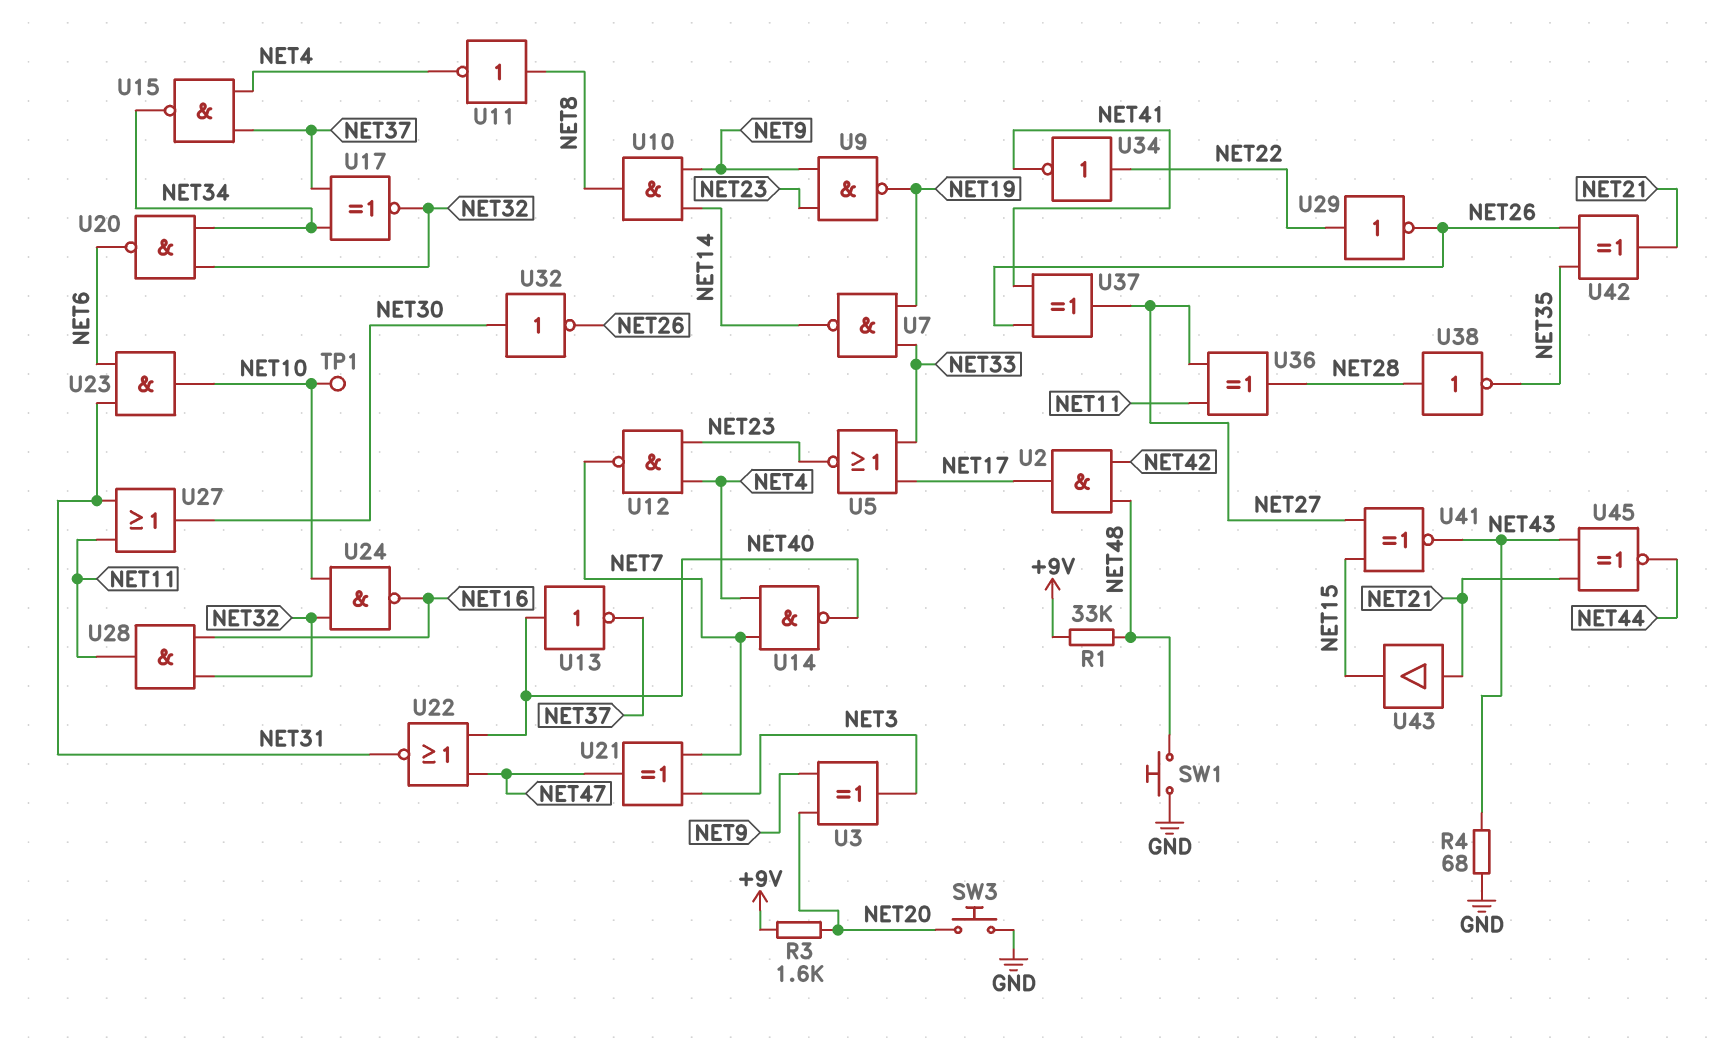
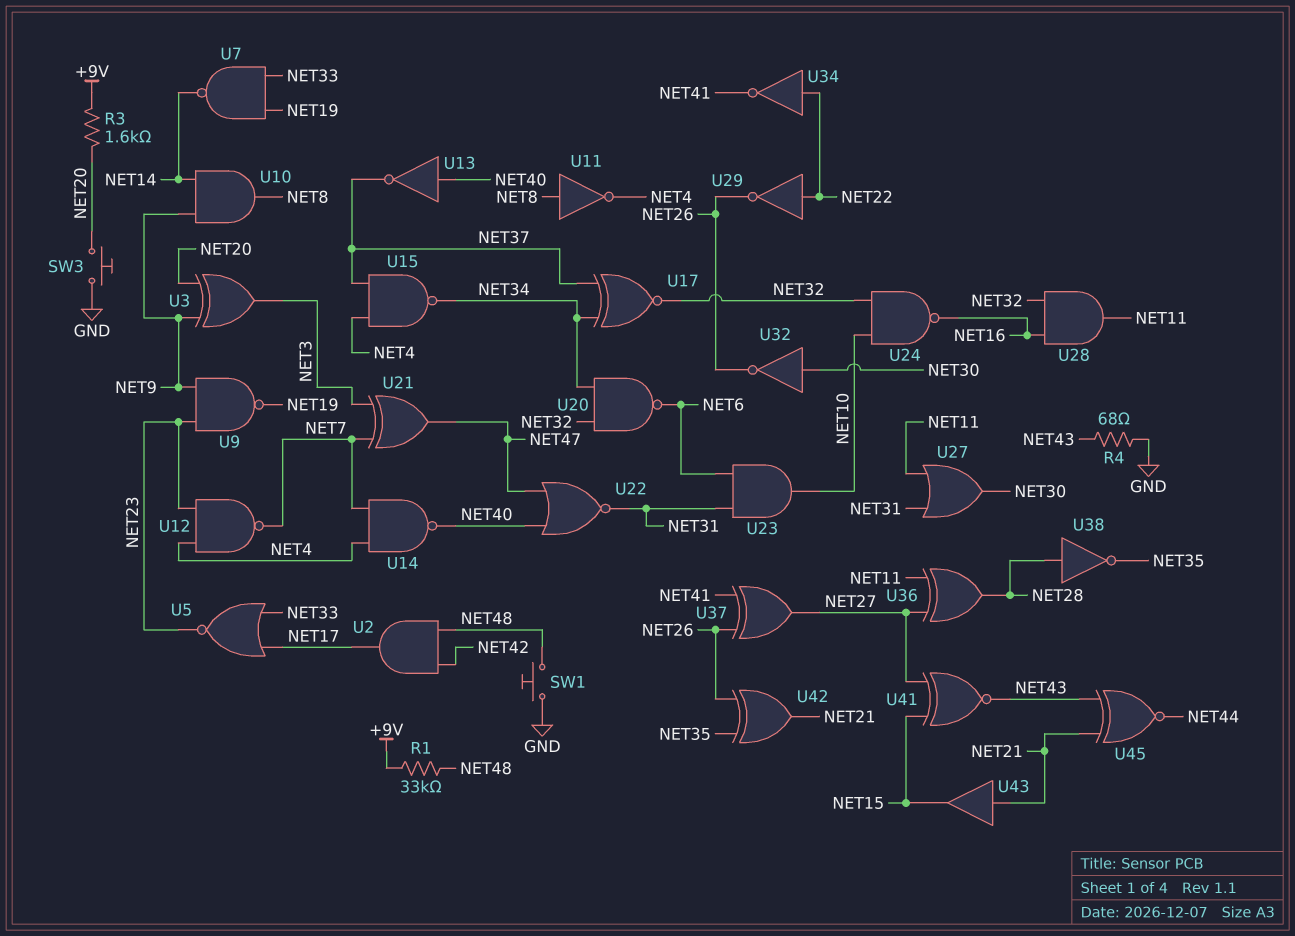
TP1: test point (NET10) -> none

